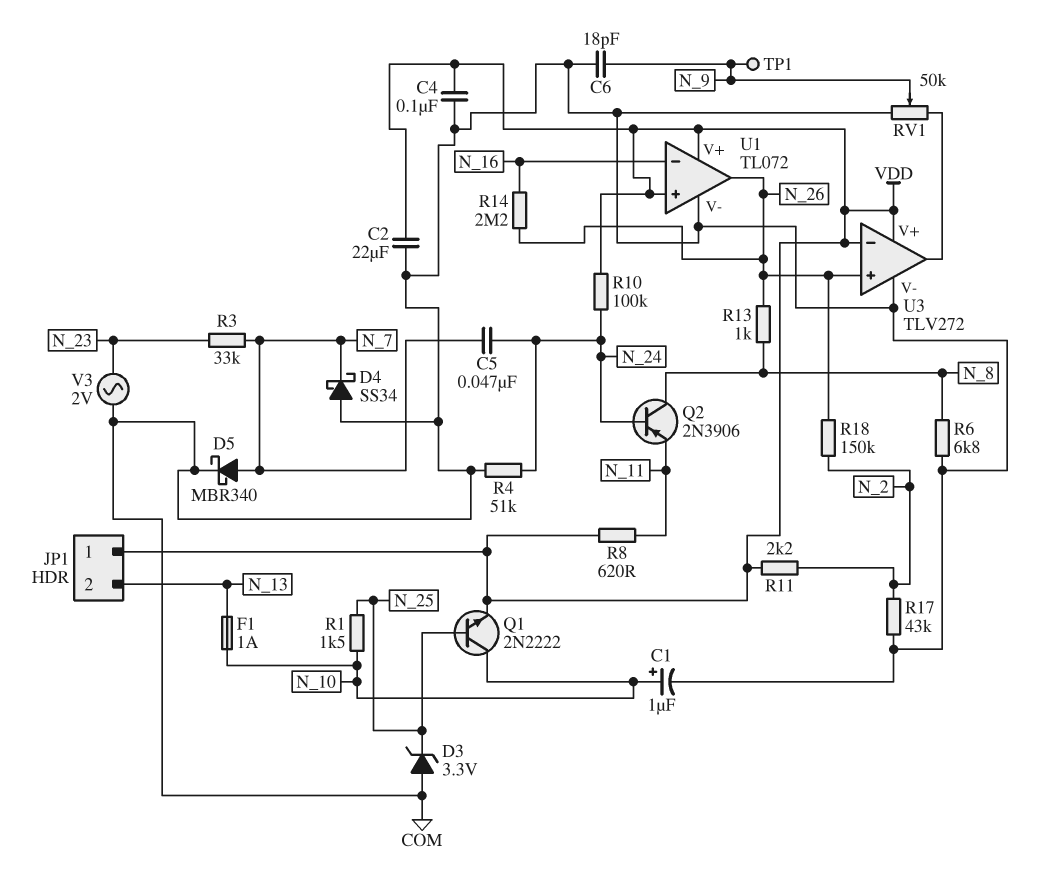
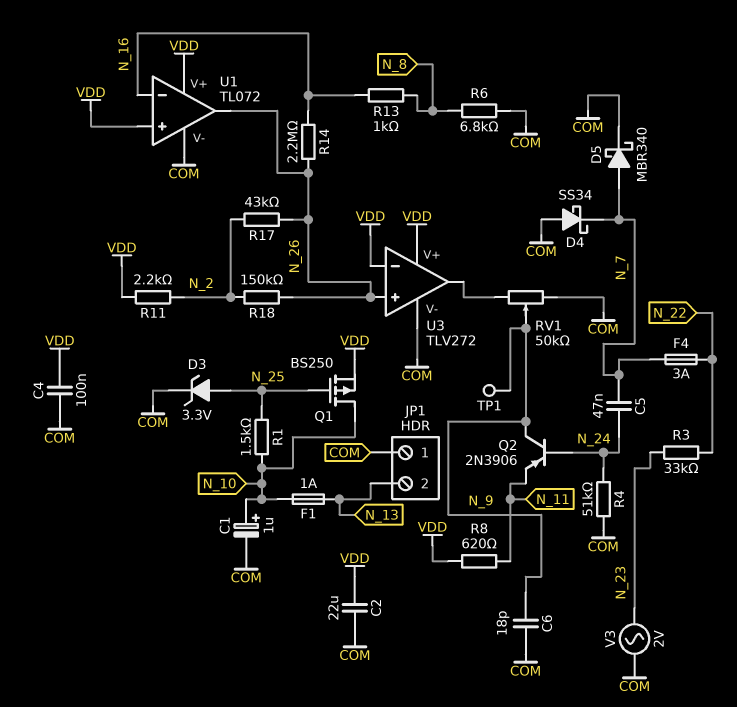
D3: zener 3.3V (A COM, K N_25) -> zener 3.3V (A N_25, K COM)
F4: none -> 3A (N_7, N_22)
JP1 pin 1: VDD -> COM
Q1: NPN 2N2222 (B N_25, C N_10, E VDD) -> PMOS BS250 (G N_25, D N_10, S VDD)
Q2: PNP 2N3906 (B N_24, C N_8, E N_11) -> PNP 2N3906 (B N_24, C N_9, E N_11)
R3: 33k (N_7, N_23) -> 33k (N_22, N_23)
R10: 100k (N_24, VDD) -> none
R13: 1k (N_8, N_26) -> 1k (N_8, N_16)
R17: 43k (COM, N_2) -> 43k (N_2, N_26)

